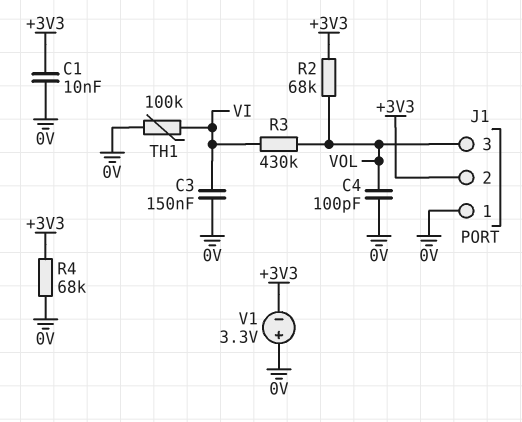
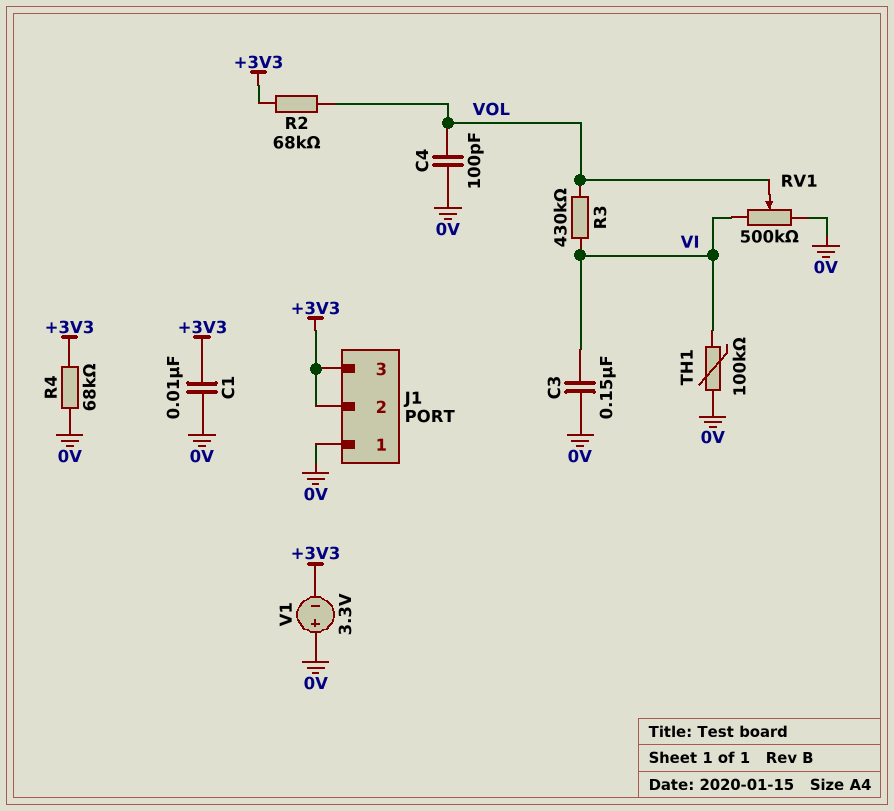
J1 pin 3: VOL -> +3V3
RV1: none -> 500k (0V, VI, wiper VOL)

